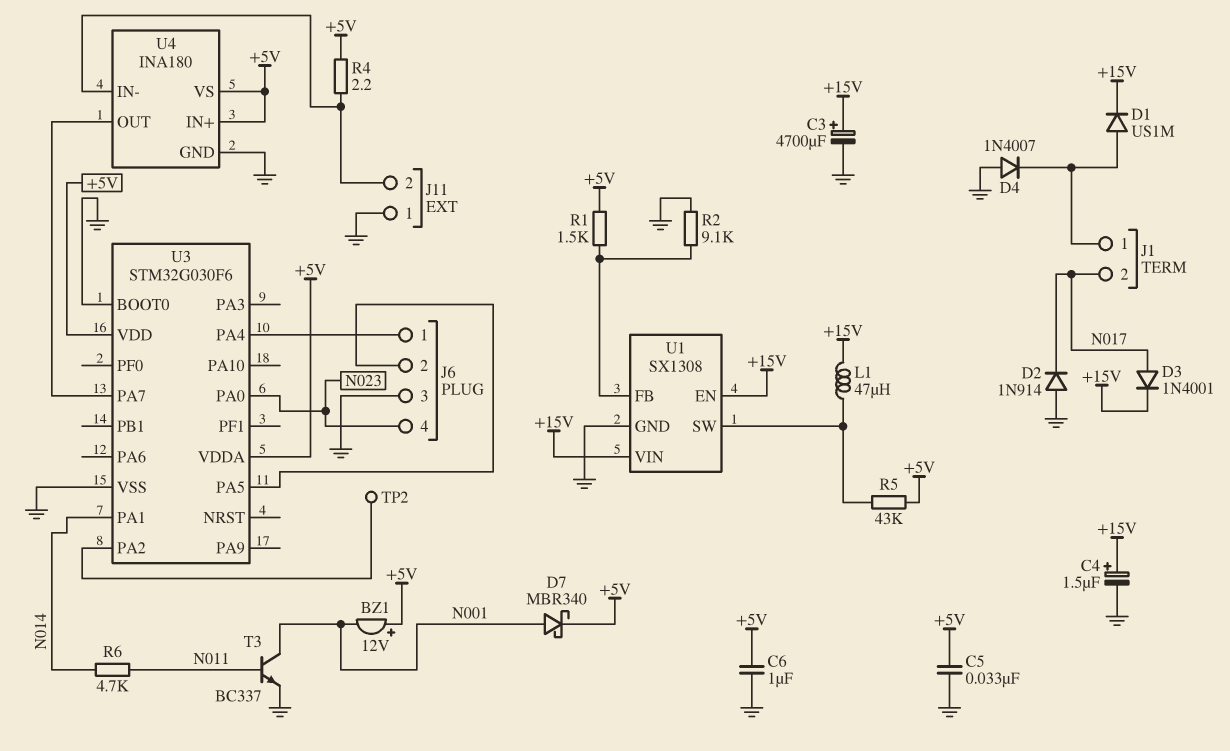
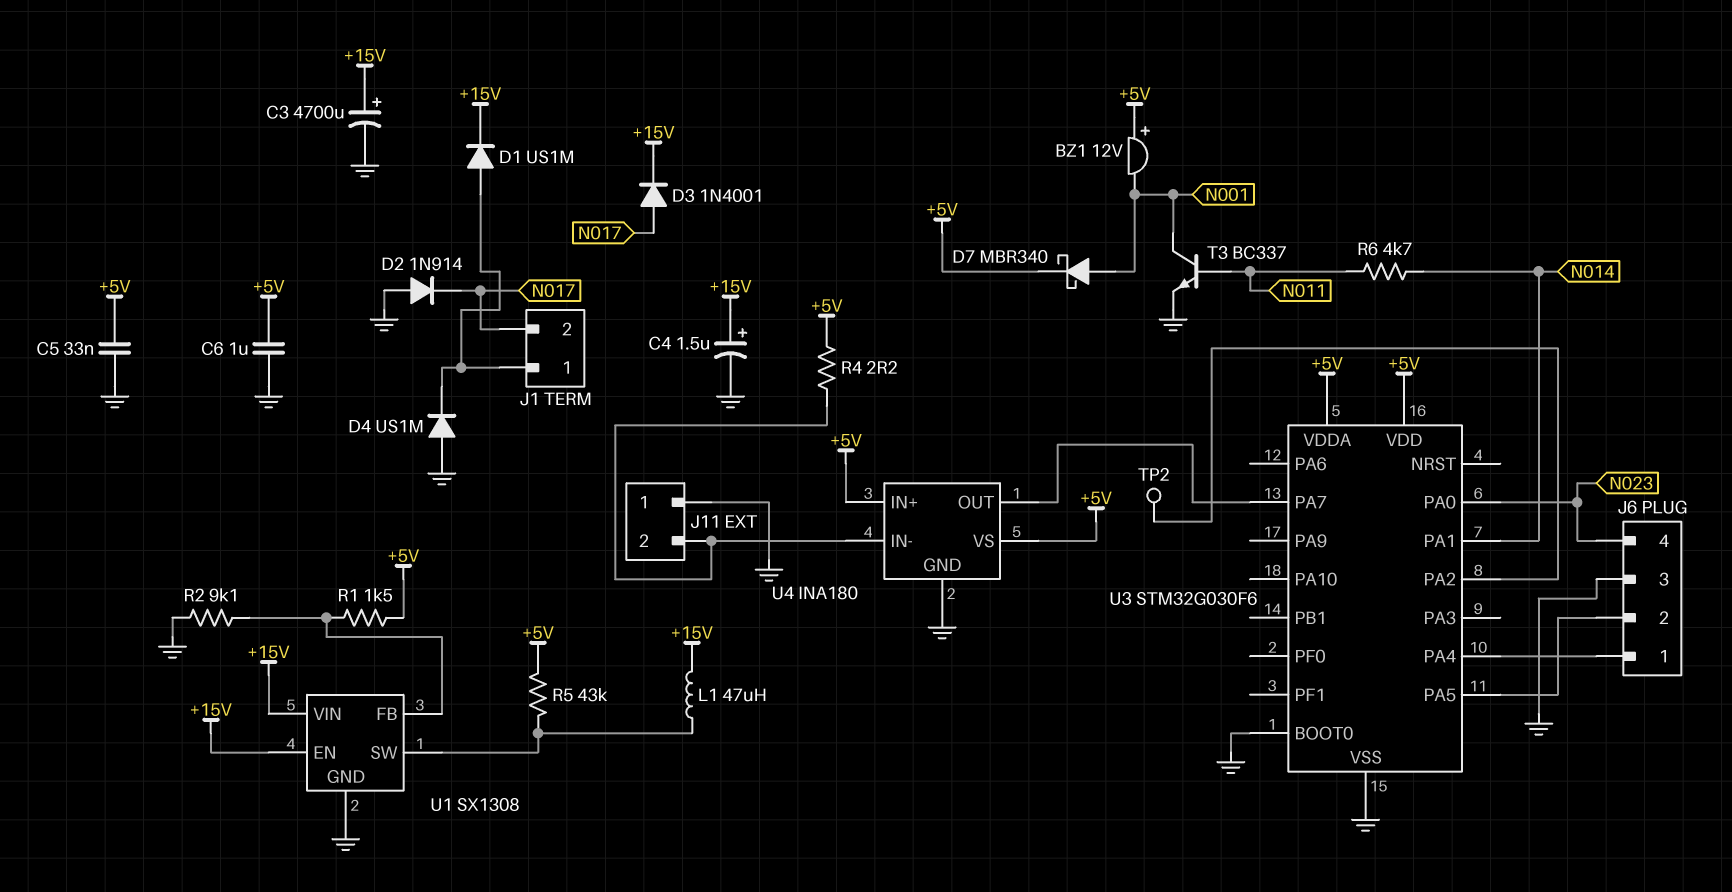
D4: diode 1N4007 (A GND, K J1/1) -> diode US1M (A GND, K J1/1)

